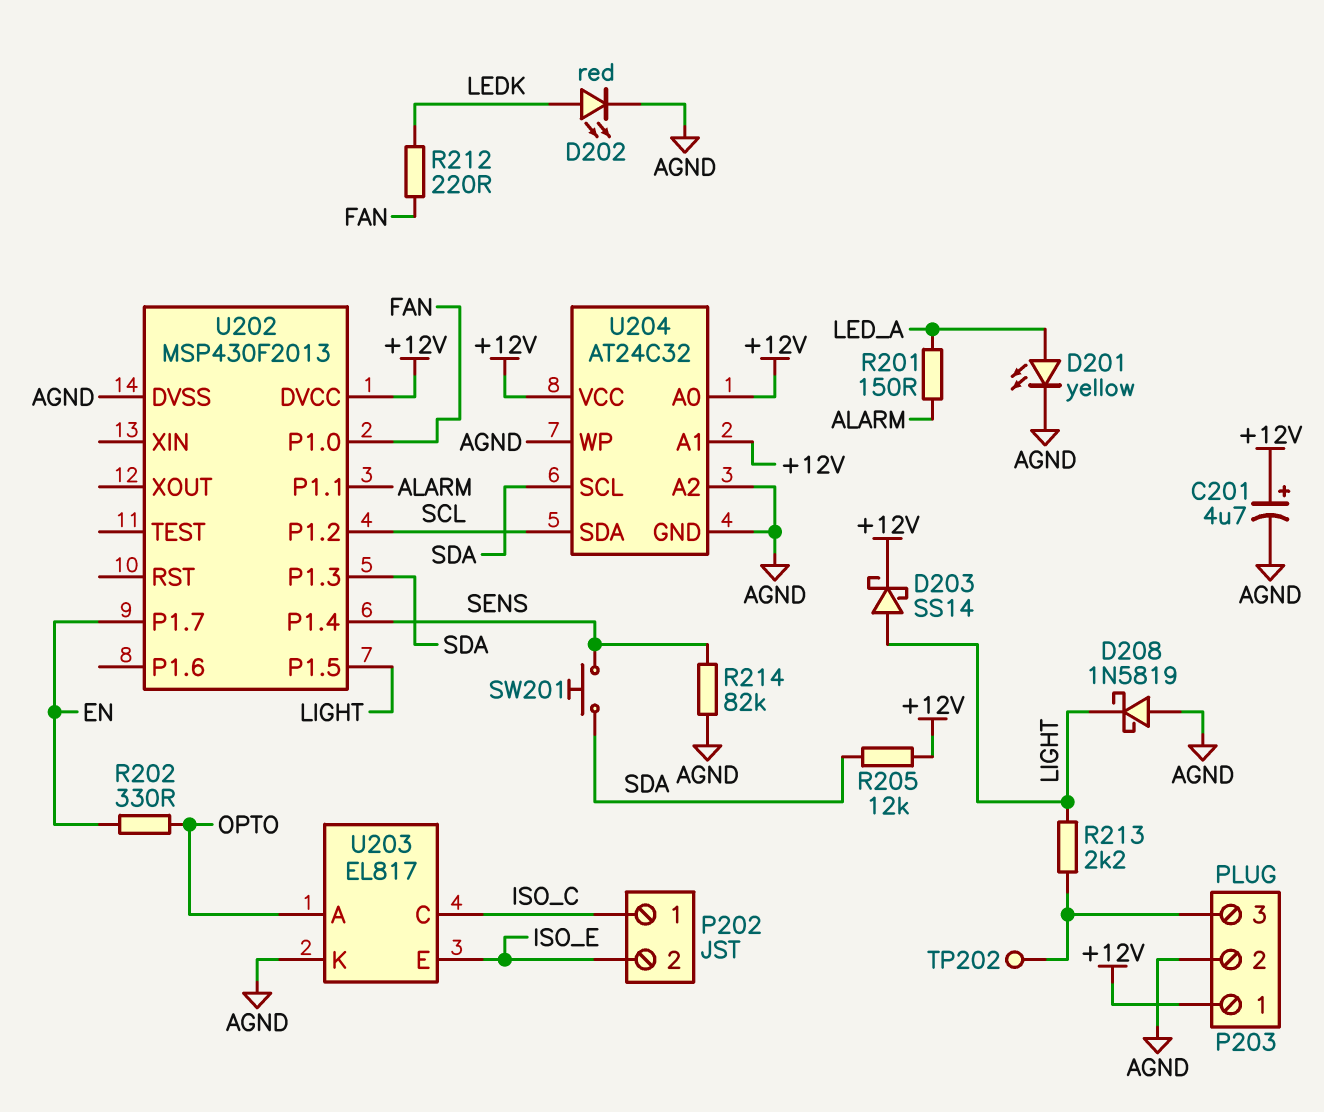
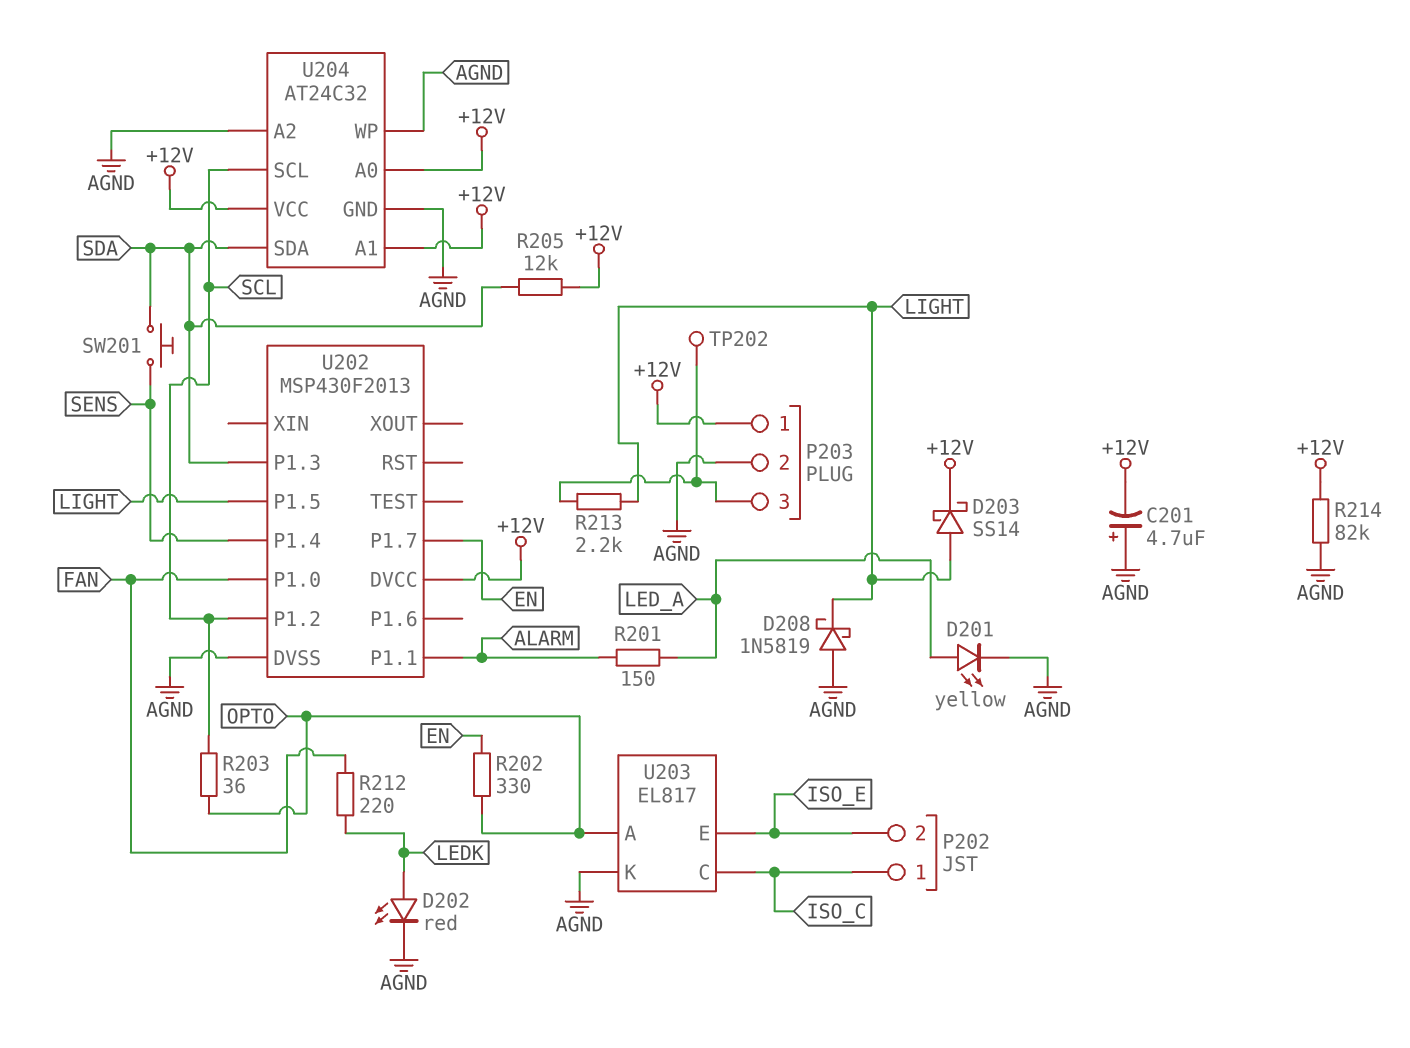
C201: 4.7uF (plus +12V, minus AGND) -> 4.7uF (plus AGND, minus +12V)
R203: none -> 36 (OPTO, SCL)
R214: 82k (AGND, SENS) -> 82k (+12V, AGND)
U204 pin SCL: SDA -> SCL
U204 pin SDA: SCL -> SDA

